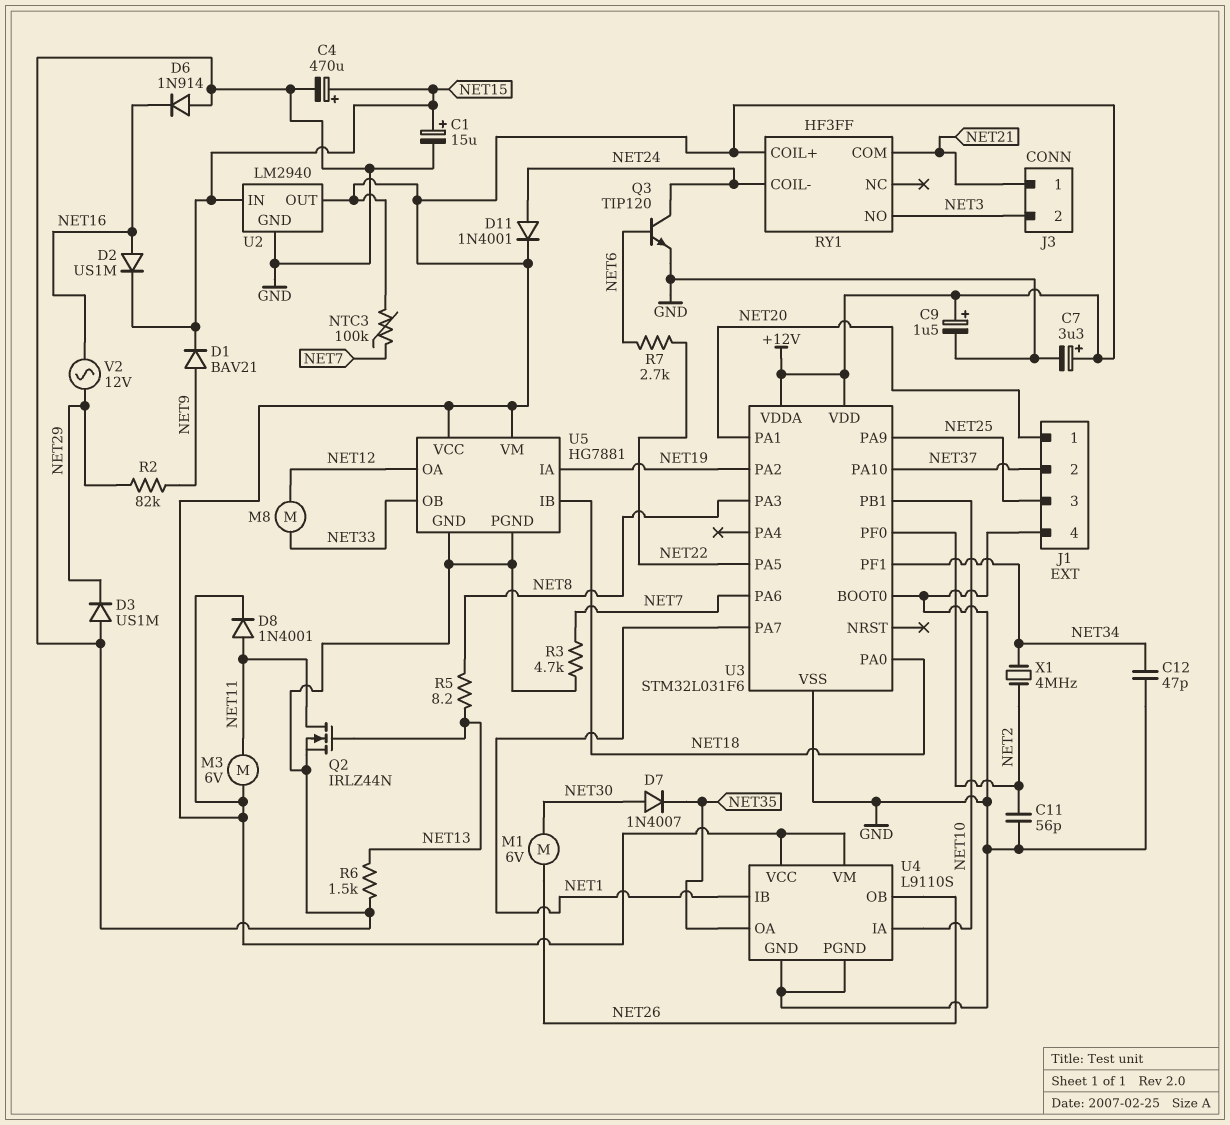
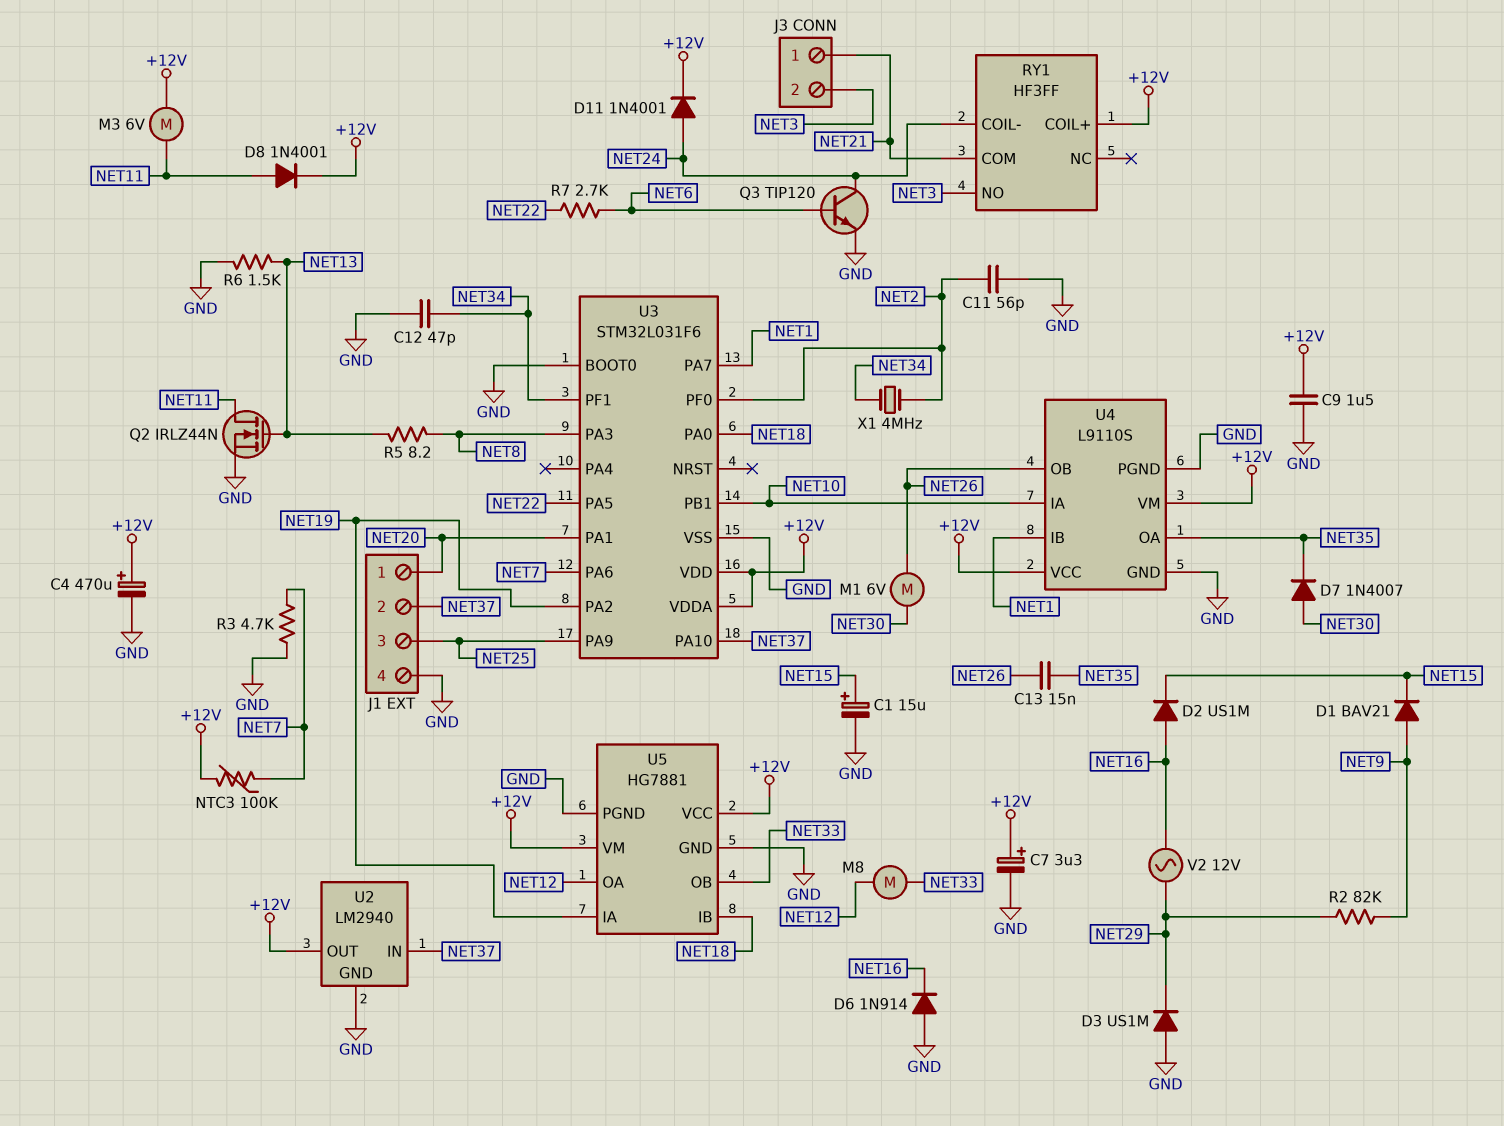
C4: 470uF (plus NET15, minus GND) -> 470uF (plus +12V, minus GND)
C9: 1.5uF (plus +12V, minus GND) -> 1.5uF (+12V, GND)
C13: none -> 15nF (NET26, NET35)
U2 pin IN: NET15 -> NET37

